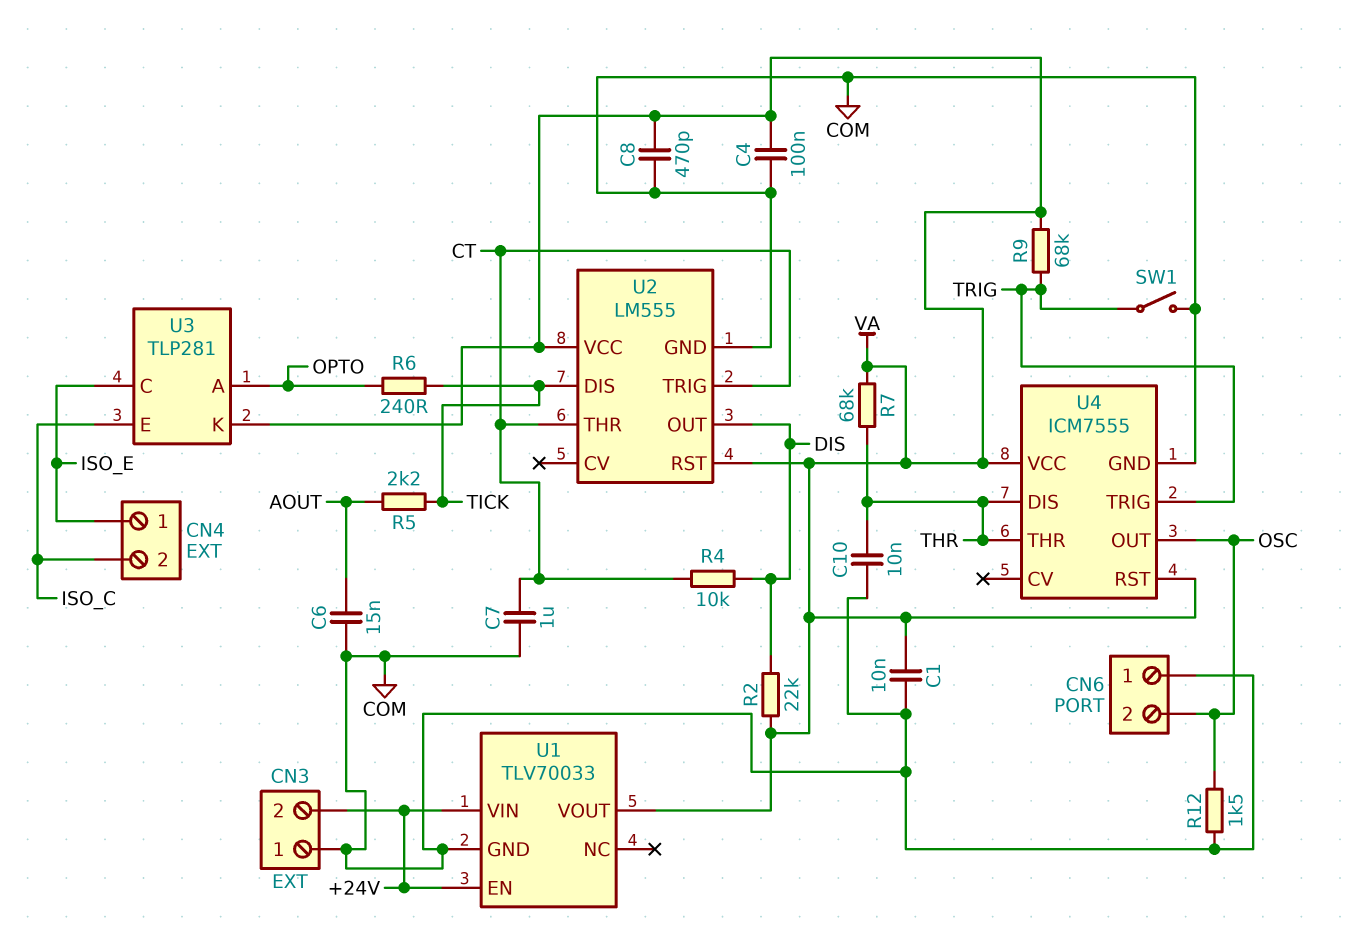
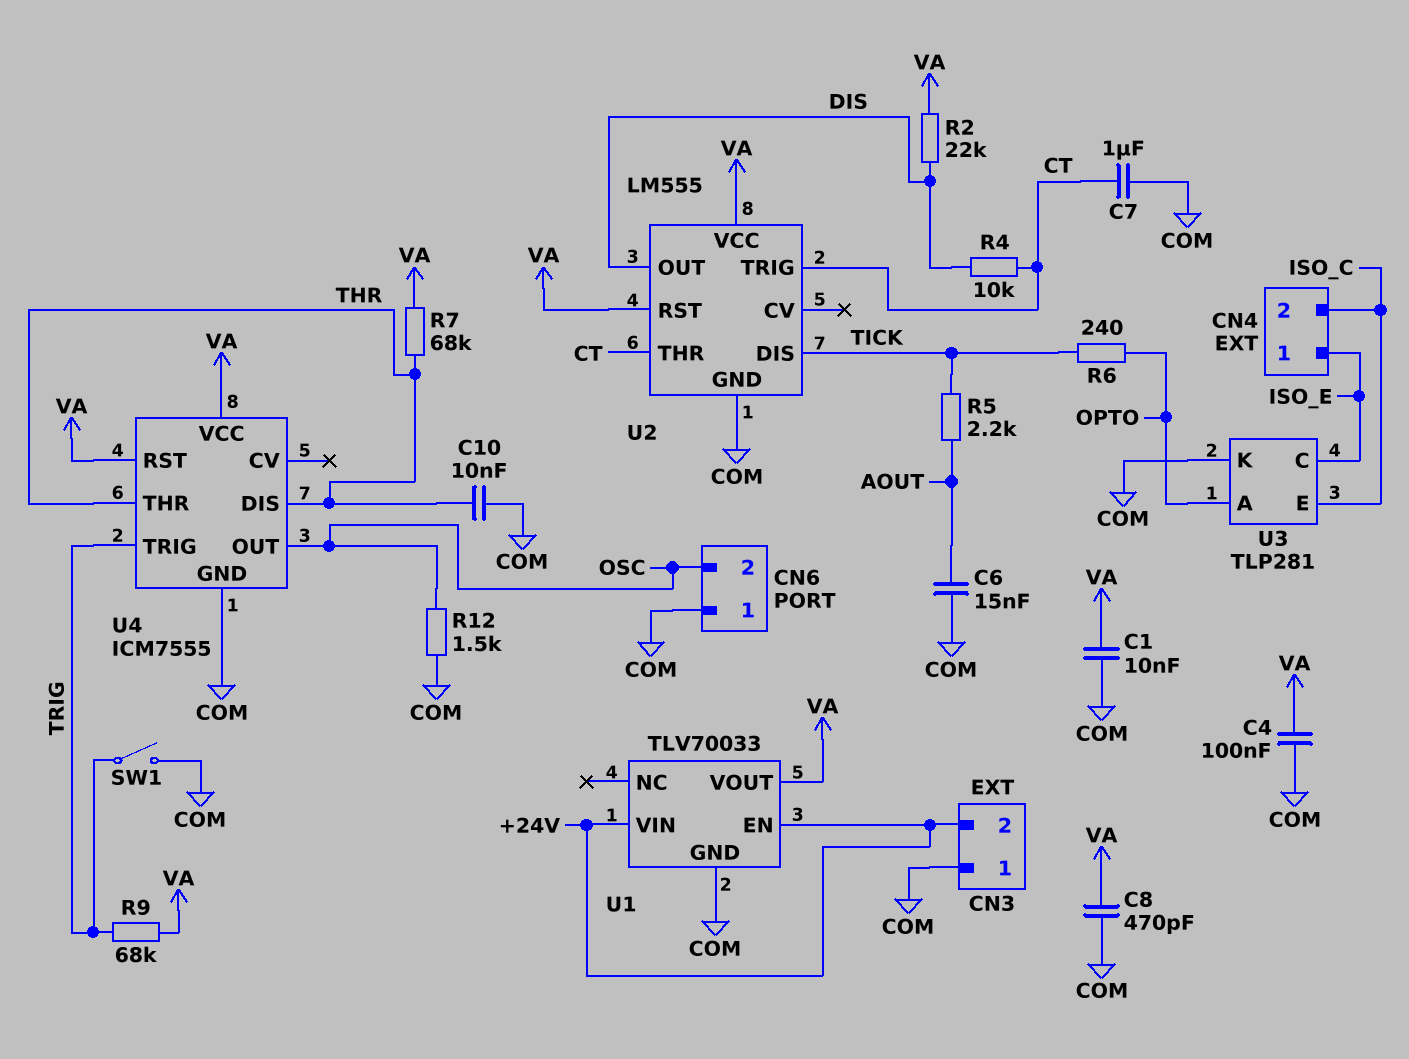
U3 pin K: VA -> COM

